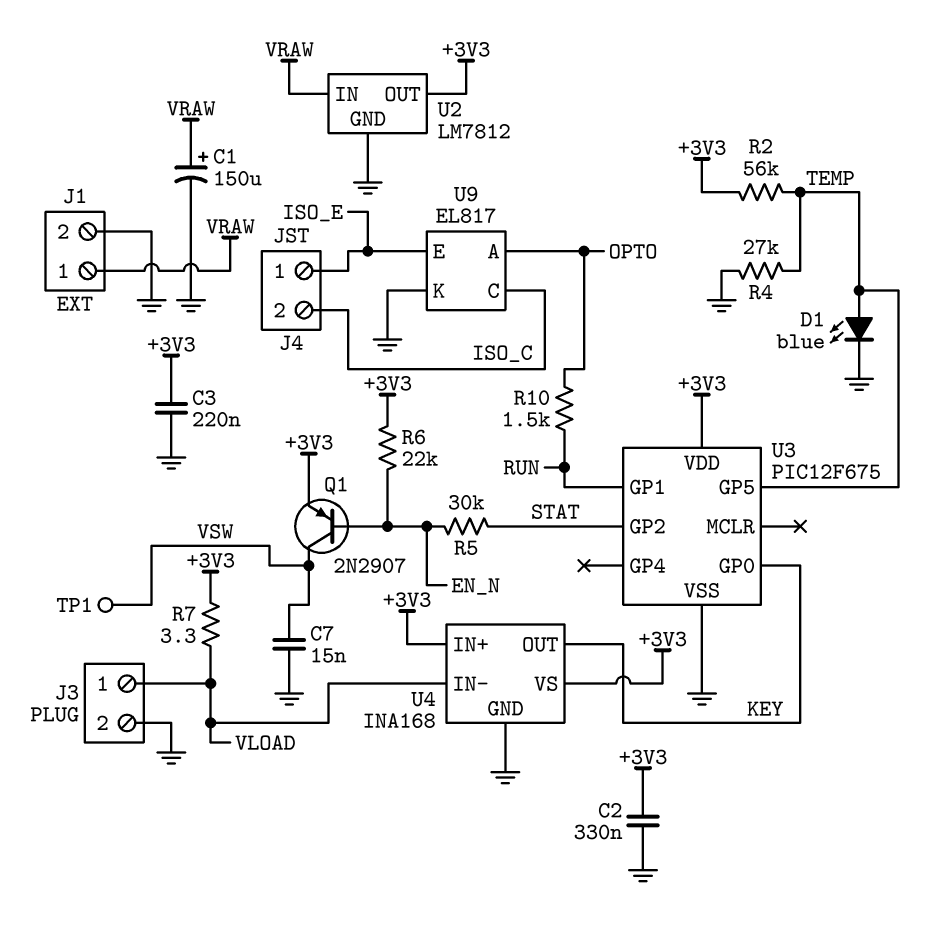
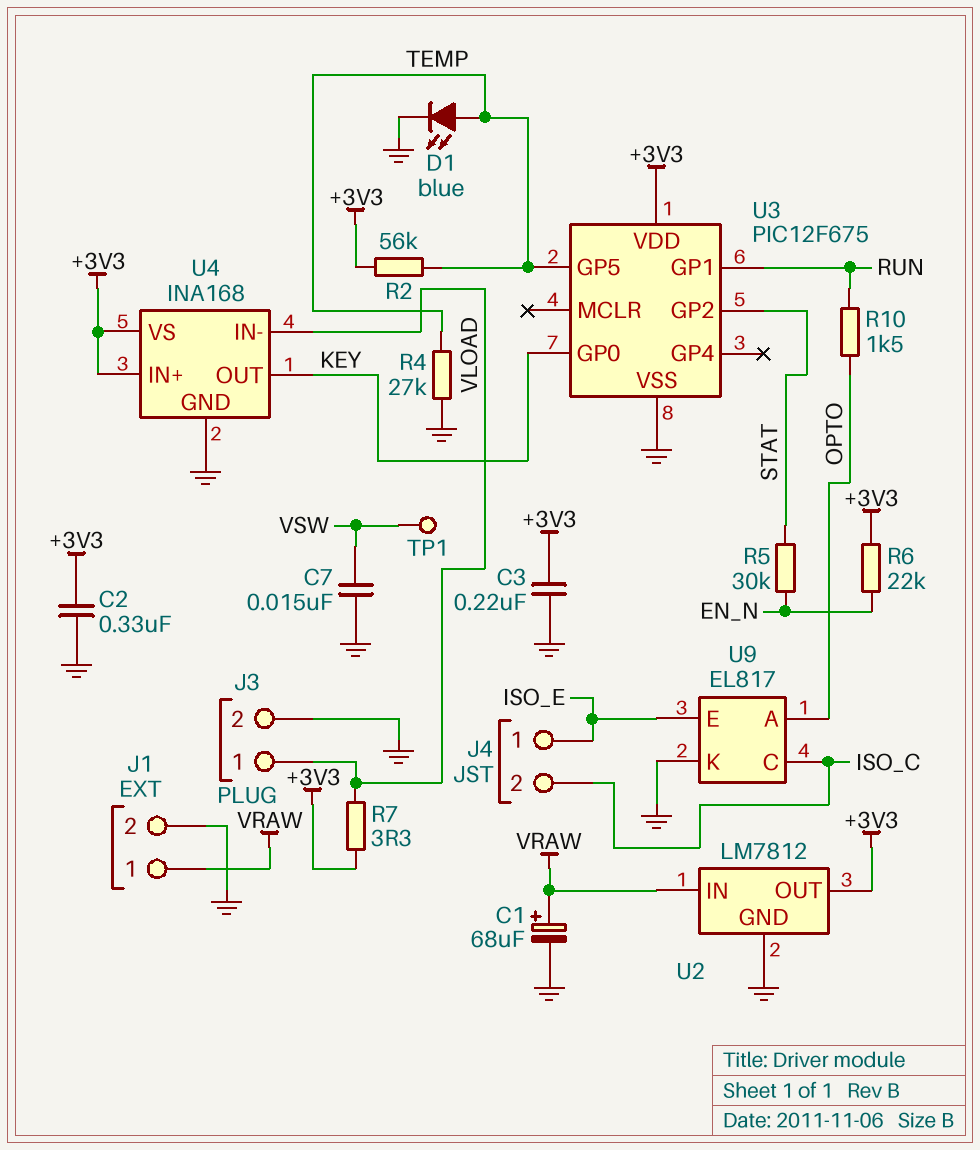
C1: 150uF (plus VRAW, minus GND) -> 68uF (plus VRAW, minus GND)
Q1: PNP 2N2907 (B EN_N, C VSW, E +3V3) -> none

